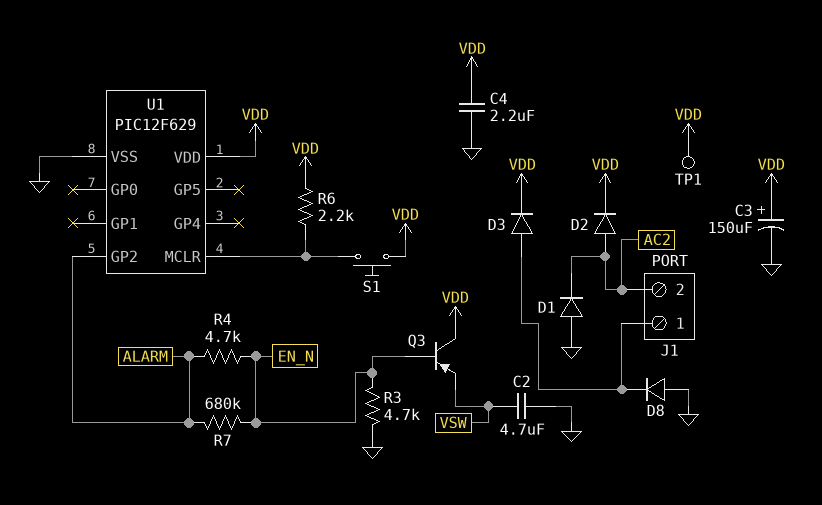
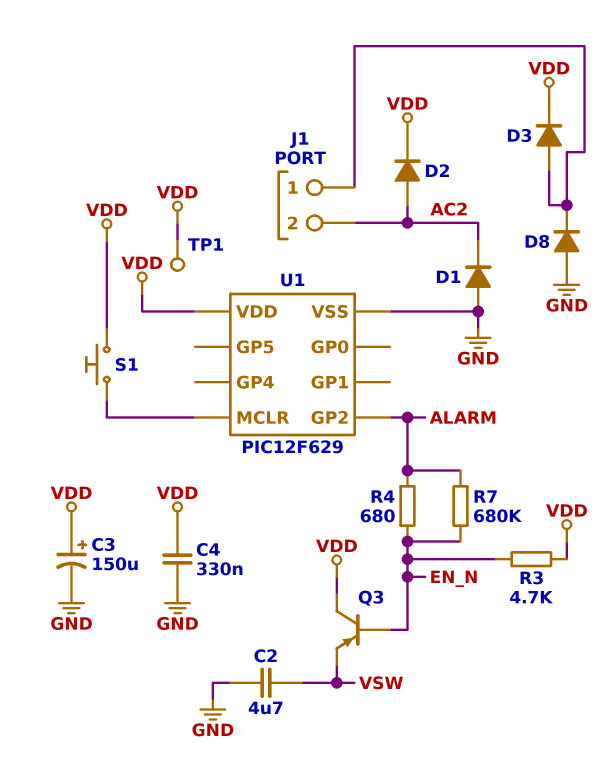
C4: 2.2uF (GND, VDD) -> 330nF (GND, VDD)
R3: 4.7k (EN_N, GND) -> 4.7k (EN_N, VDD)
R4: 4.7k (ALARM, EN_N) -> 680 (ALARM, EN_N)
R6: 2.2k (U1/MCLR, VDD) -> none

